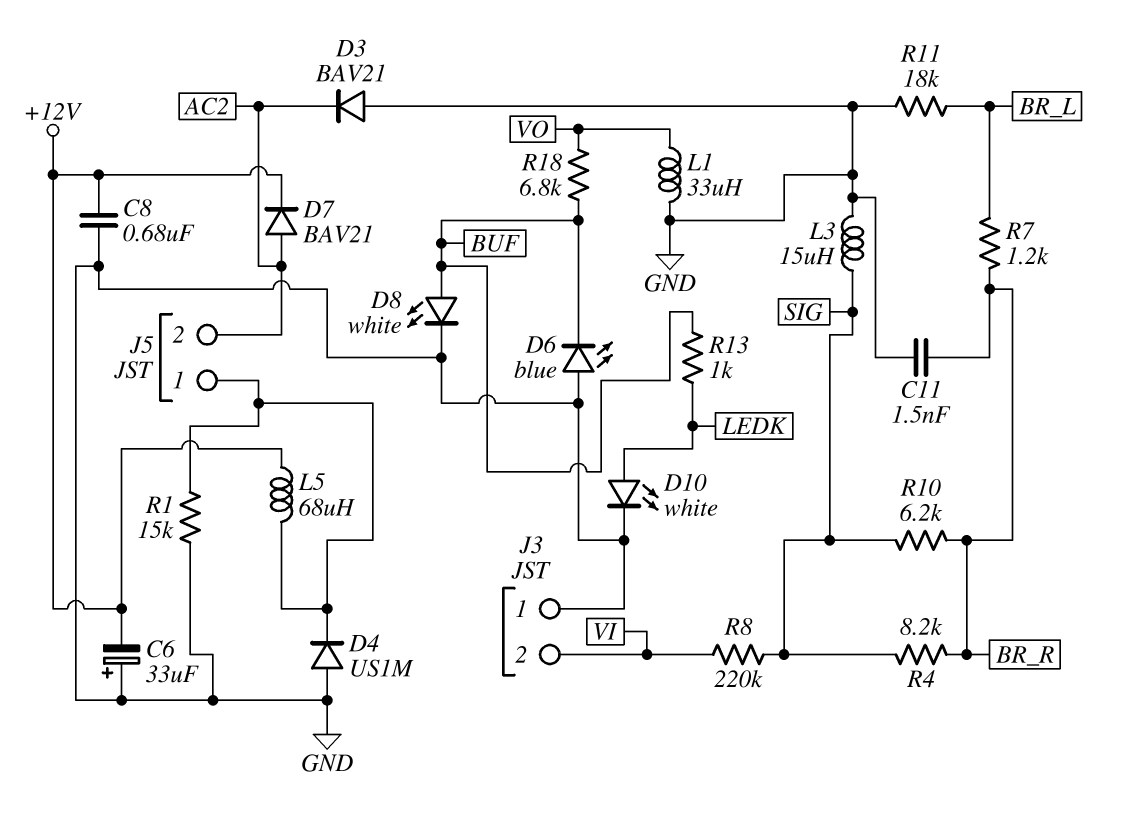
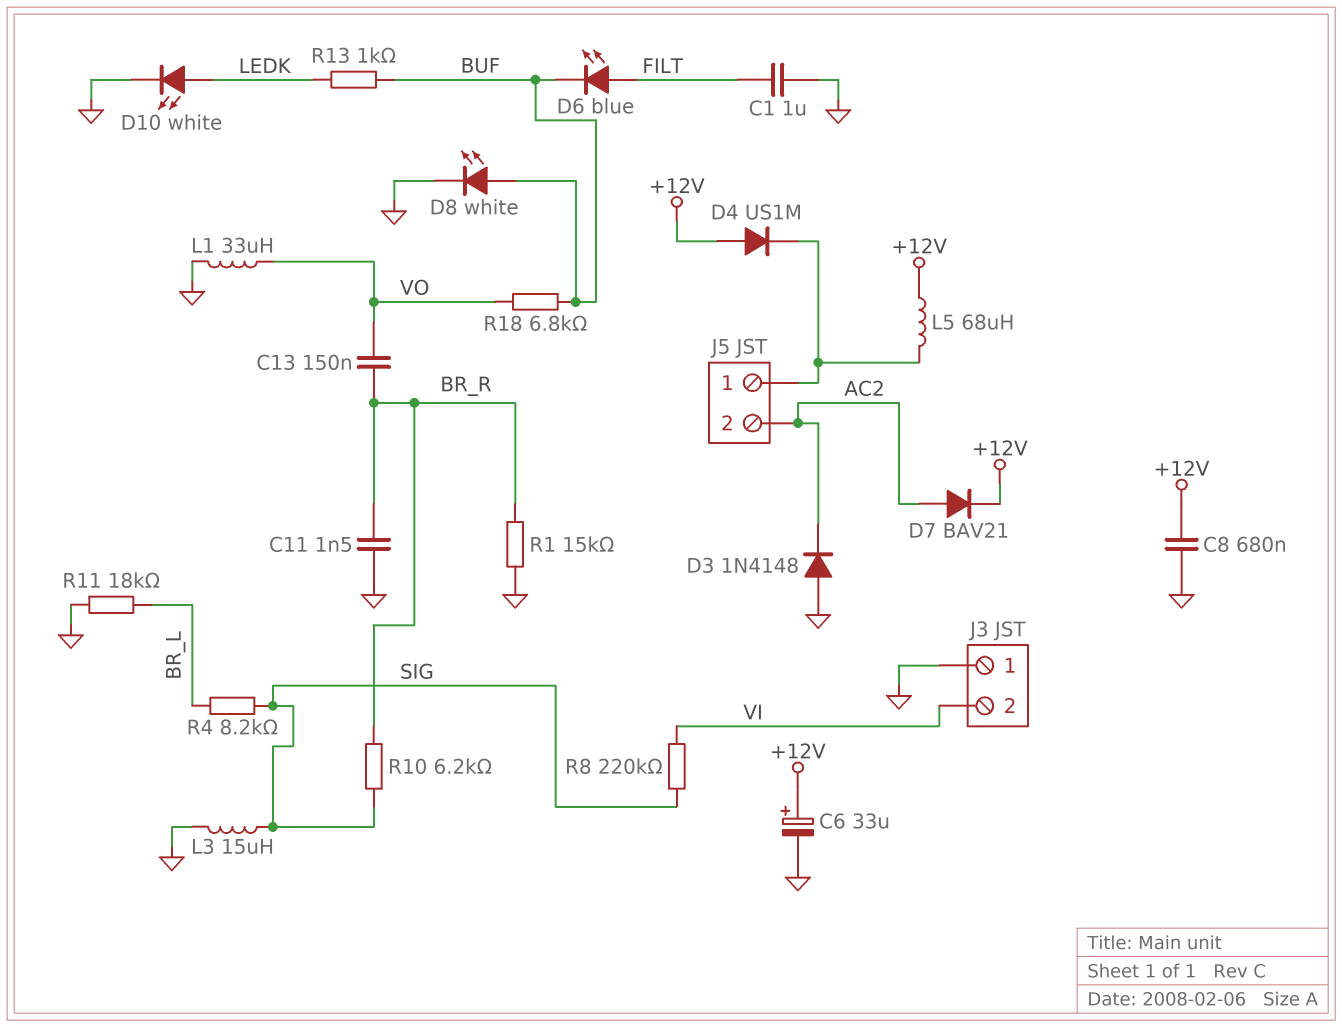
C1: none -> 1uF (FILT, GND)
C6: 33uF (plus GND, minus +12V) -> 33uF (plus +12V, minus GND)
C13: none -> 150nF (BR_R, VO)
D3: diode BAV21 (A GND, K AC2) -> diode 1N4148 (A GND, K AC2)
D4: diode US1M (A GND, K J5/1) -> diode US1M (A +12V, K J5/1)
D6: LED blue (A GND, K BUF) -> LED blue (A FILT, K BUF)
R1: 15k (GND, J5/1) -> 15k (BR_R, GND)
R4: 8.2k (BR_R, SIG) -> 8.2k (BR_L, SIG)
R7: 1.2k (BR_L, BR_R) -> none

